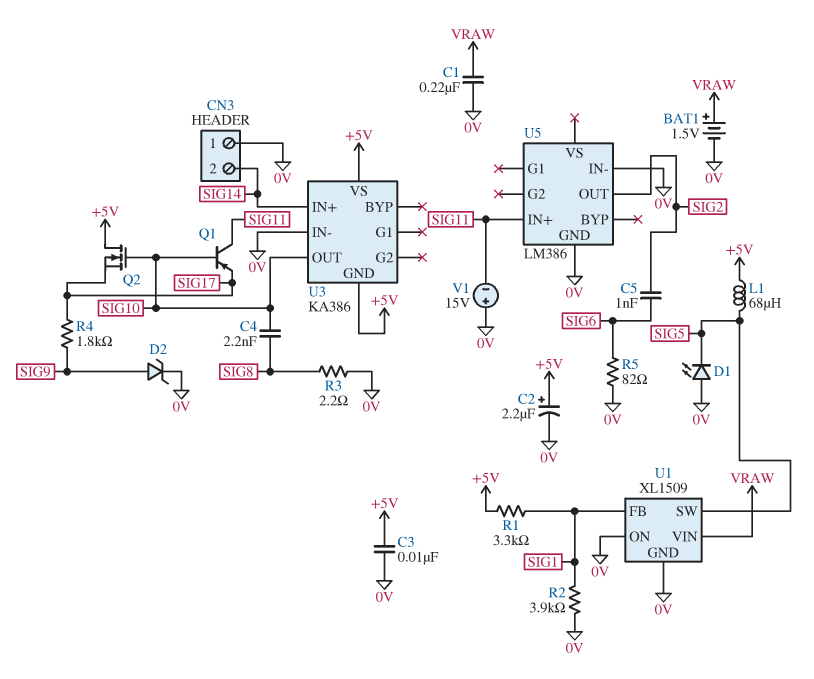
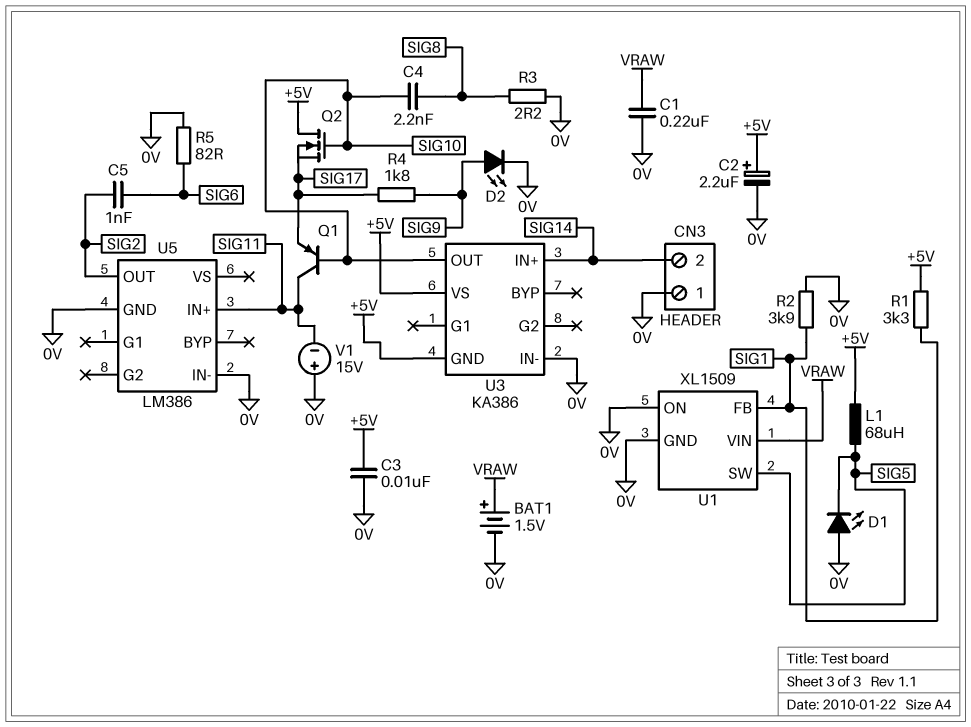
D2: zener (A SIG9, K 0V) -> LED (A SIG9, K 0V)

